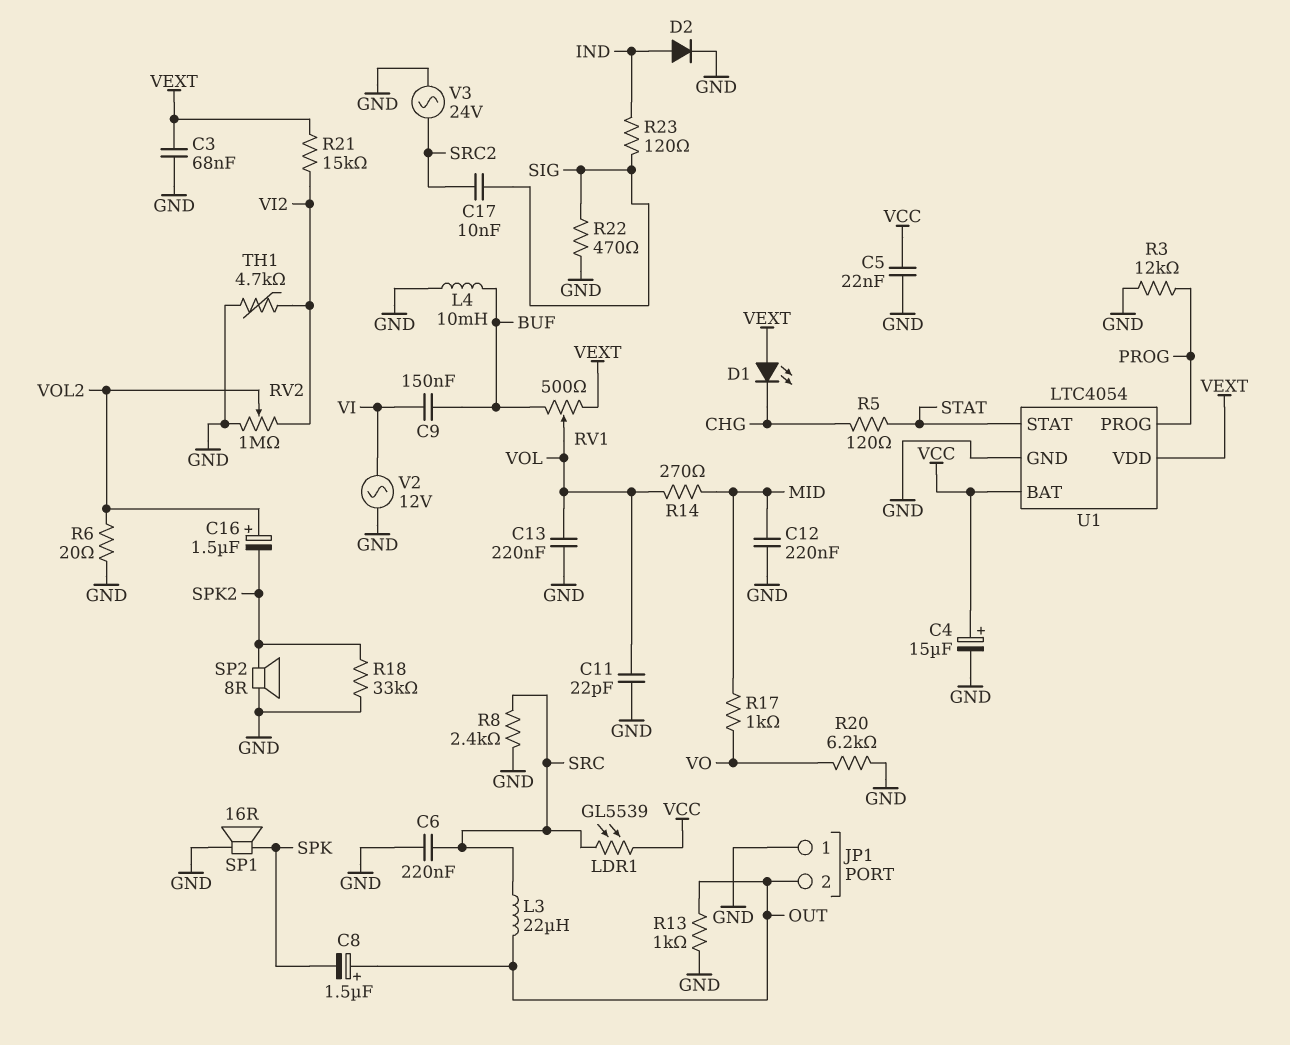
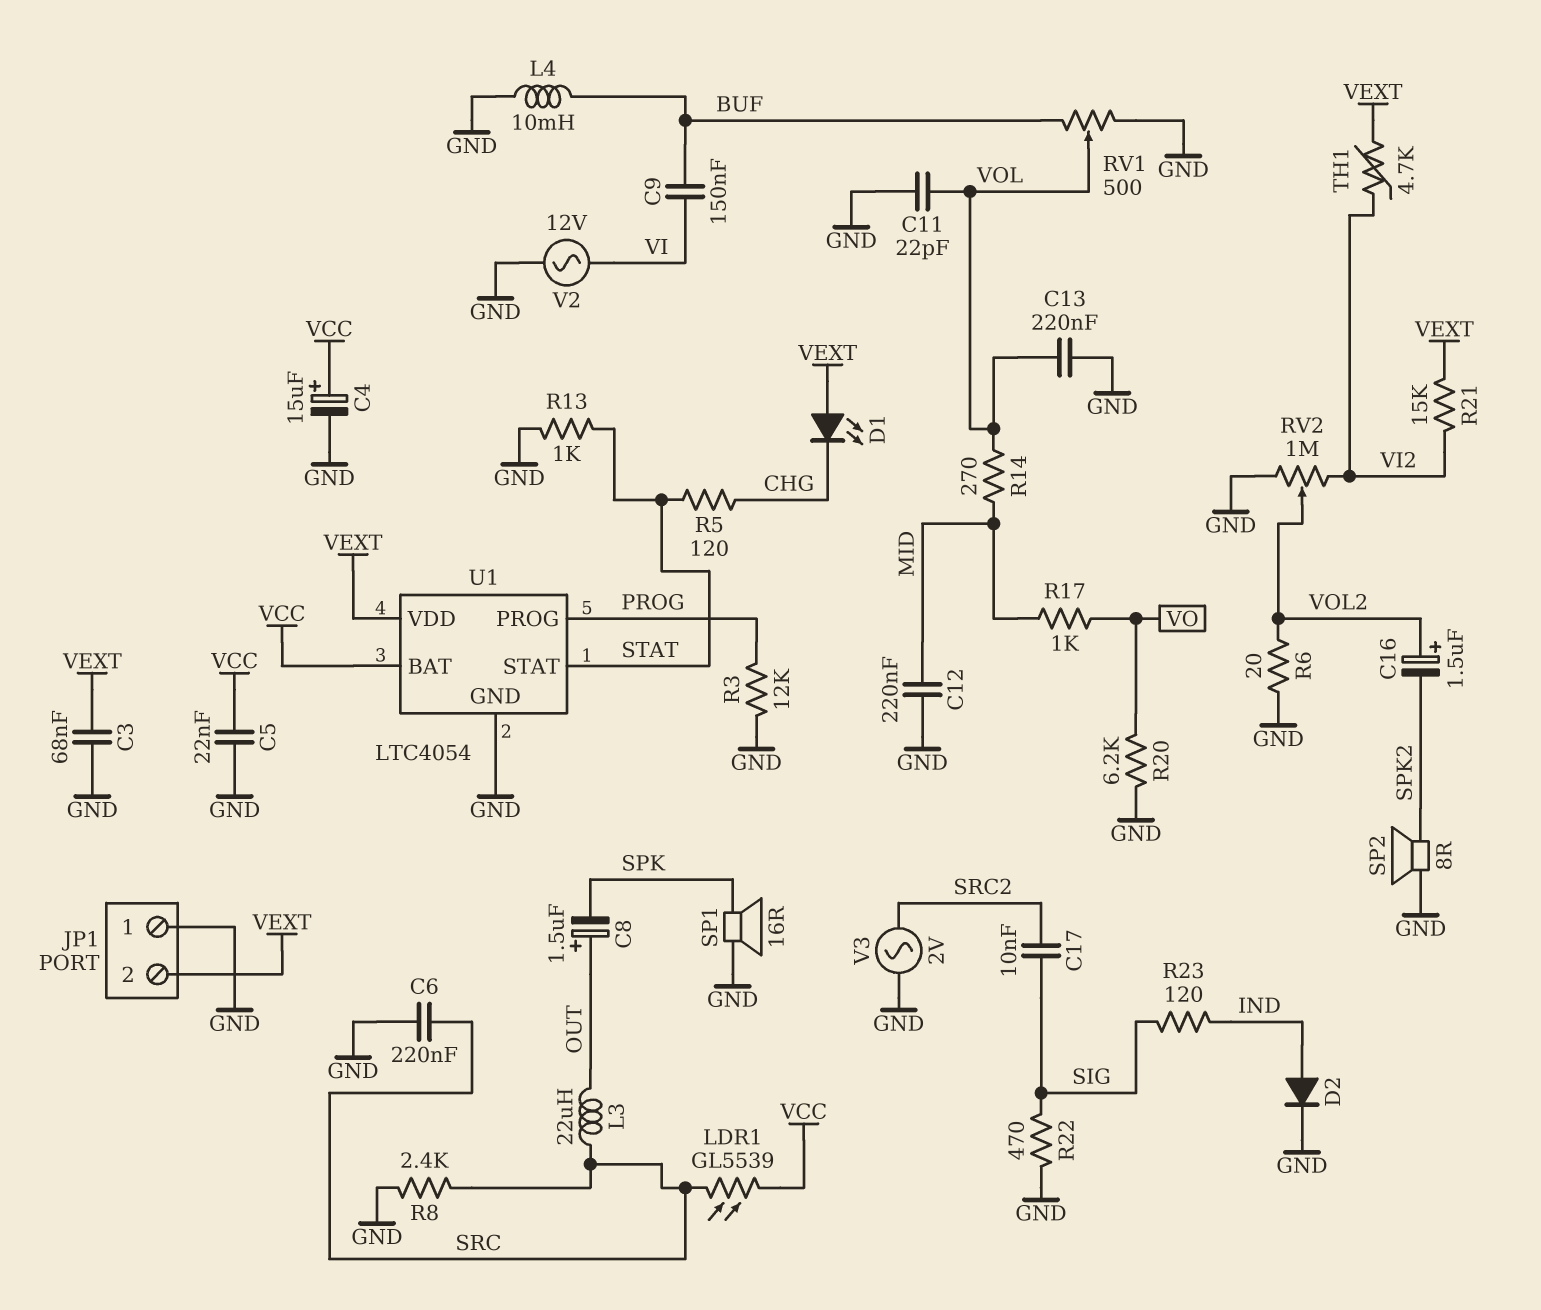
JP1 pin 2: OUT -> VEXT
R13: 1k (GND, OUT) -> 1k (GND, STAT)
R18: 33k (GND, SPK2) -> none
RV1: 500 (BUF, VEXT, wiper VOL) -> 500 (BUF, GND, wiper VOL)
TH1: 4.7k (GND, VI2) -> 4.7k (VEXT, VI2)
V3: AC 24V (GND, SRC2) -> AC 2V (GND, SRC2)

